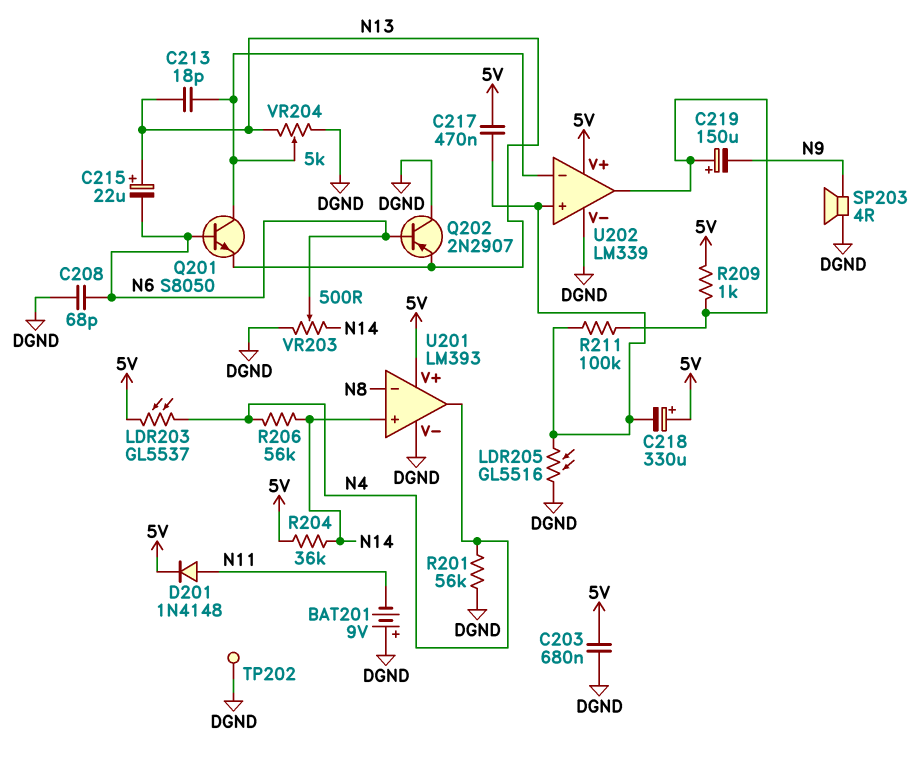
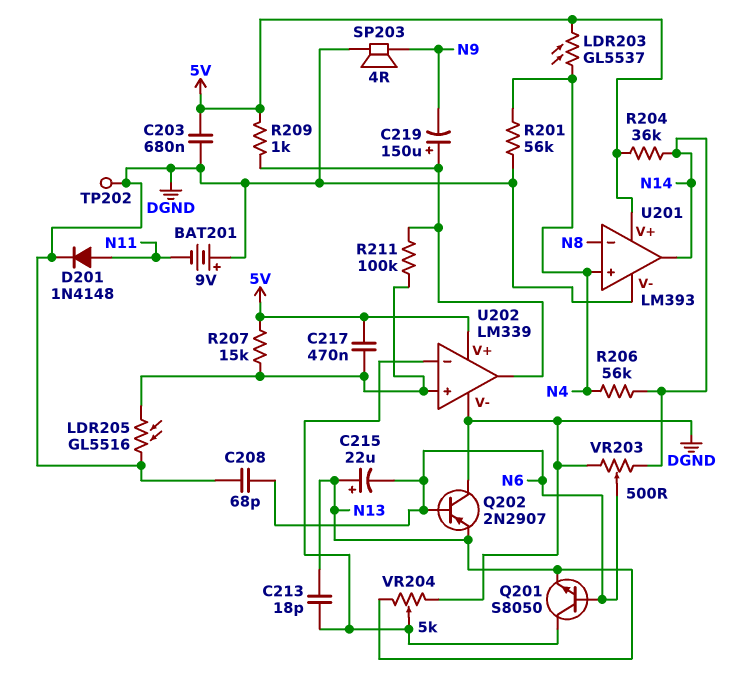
C218: 330uF (plus 5V, minus U202/in+) -> none
D201: diode 1N4148 (A N11, K 5V) -> diode 1N4148 (A N11, K DGND)
R207: none -> 15k (5V, U202/in+)
U201 pin in+: N14 -> N4
U201 pin out: N4 -> N14

